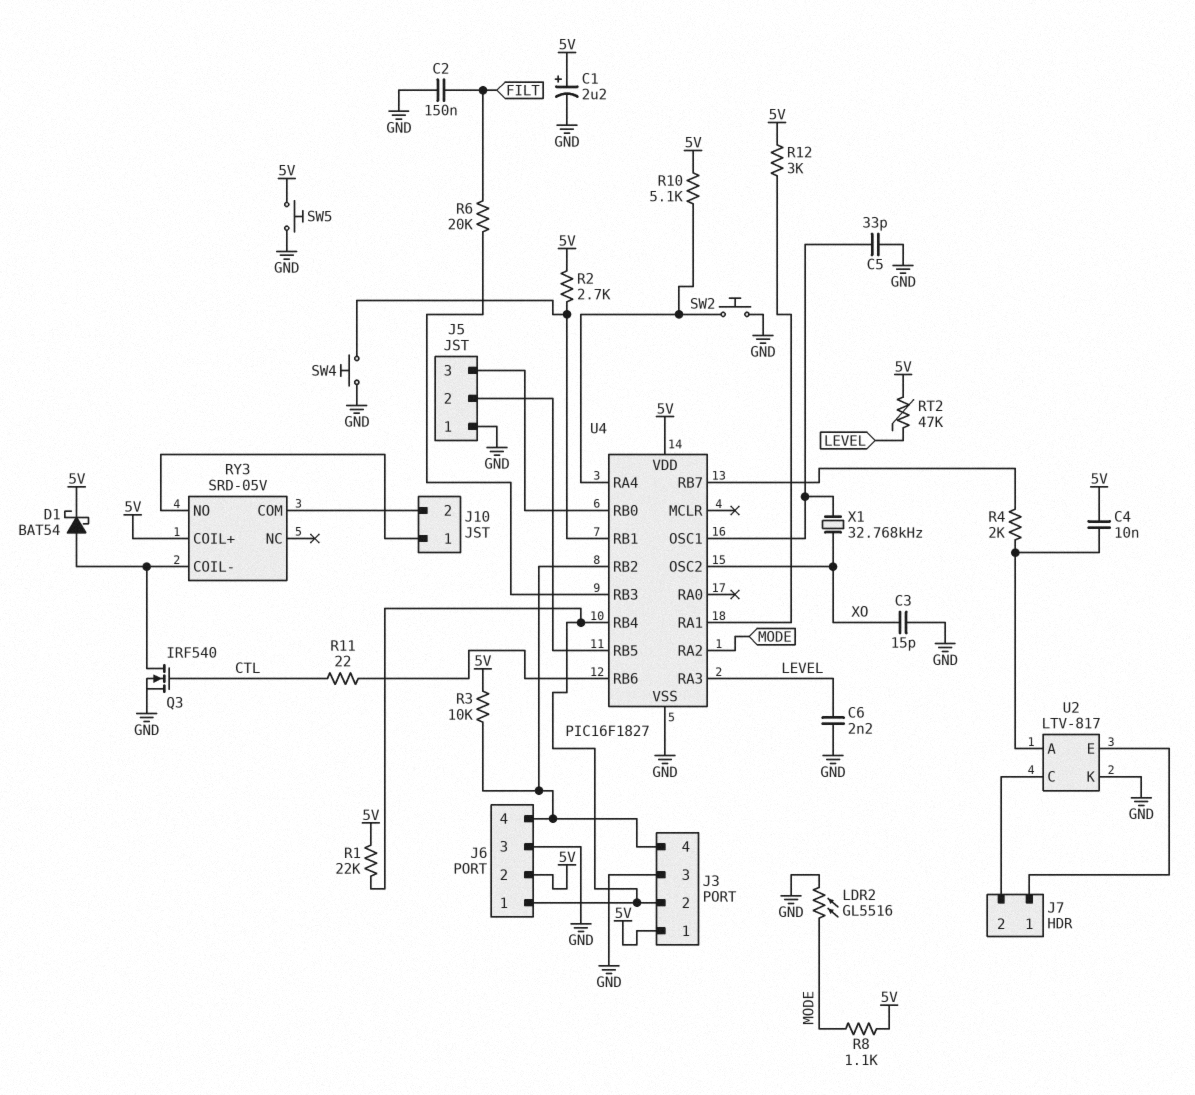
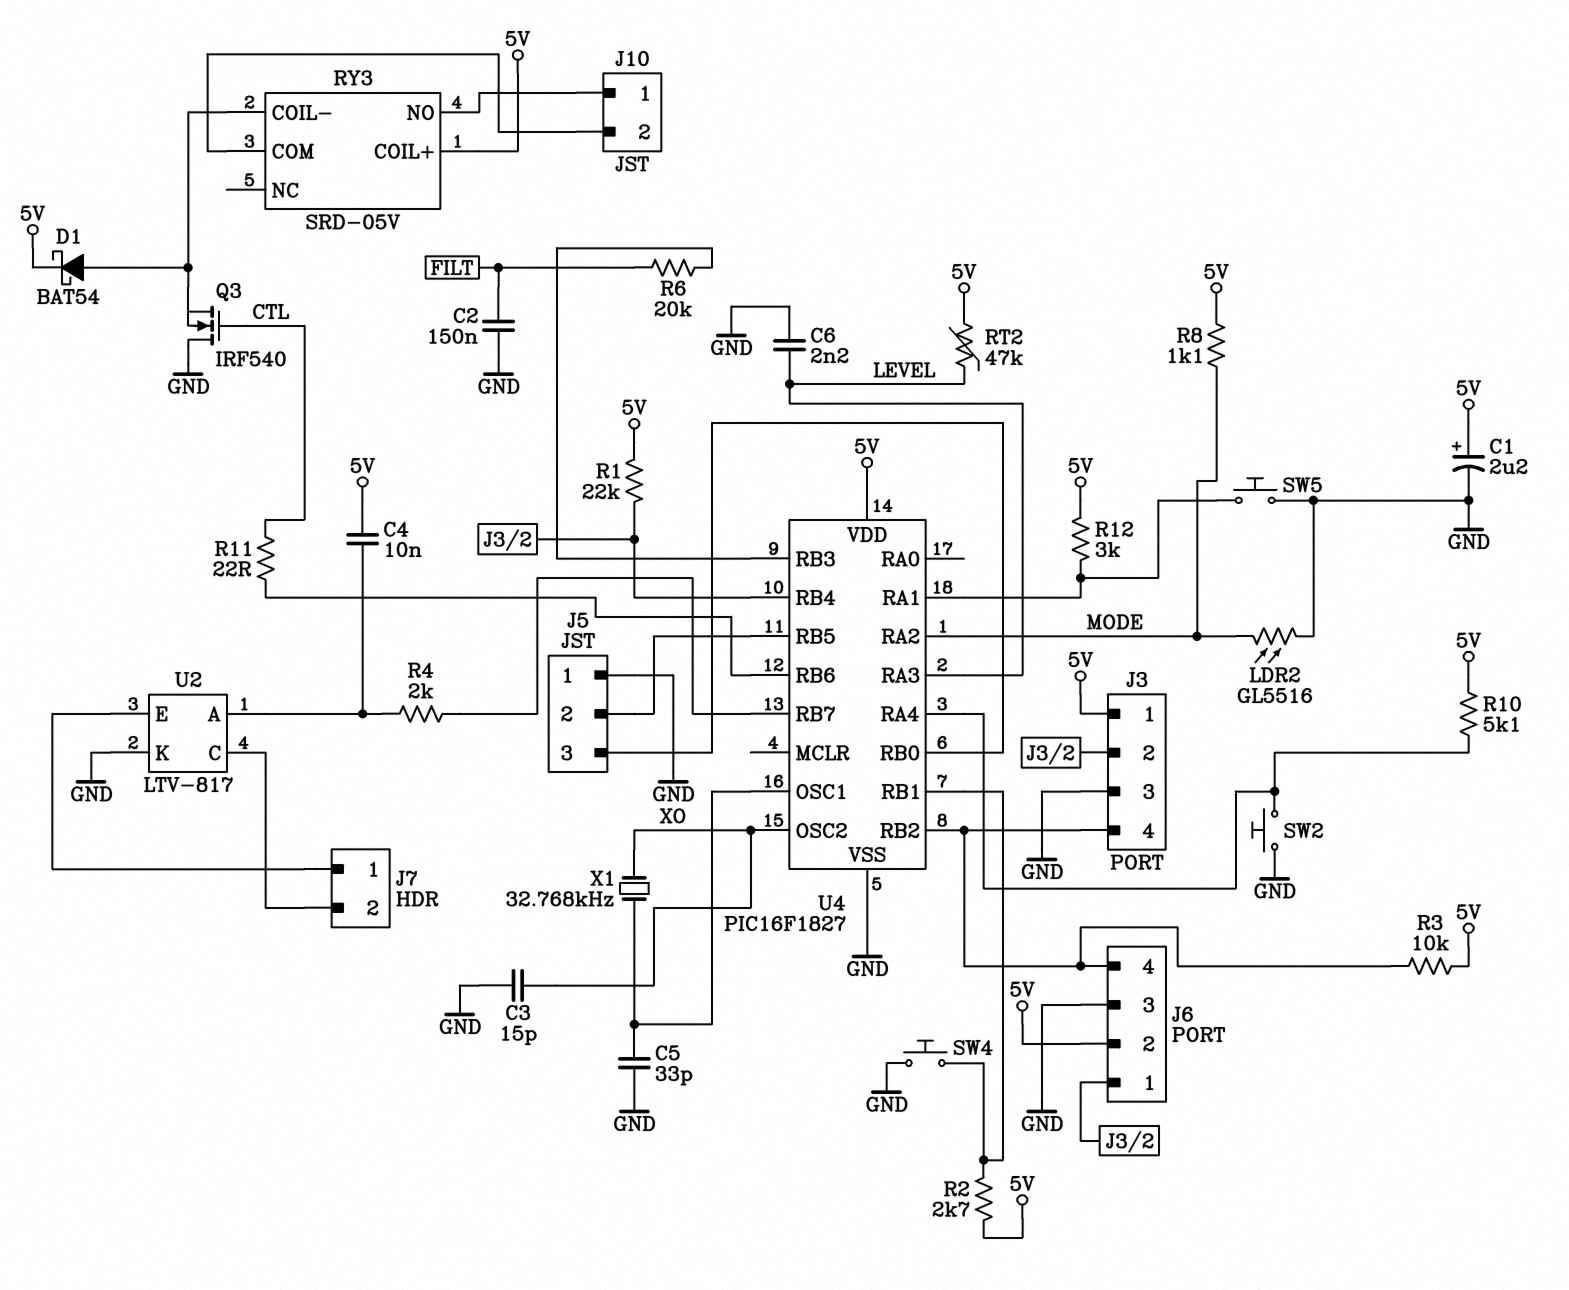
Q3: NMOS IRF540 (G CTL, D RY3/COIL-, S GND) -> NMOS IRF540 (G CTL, D GND, S RY3/COIL-)
SW5: button (5V, GND) -> button (GND, U4/RA1)

